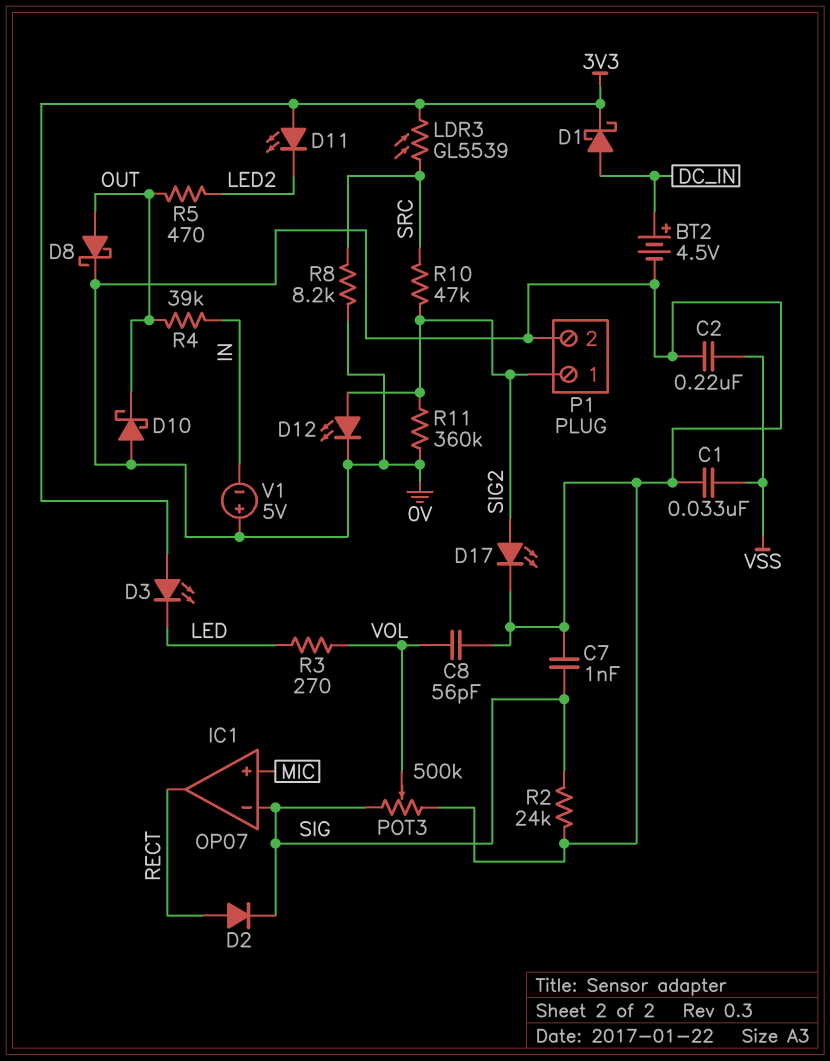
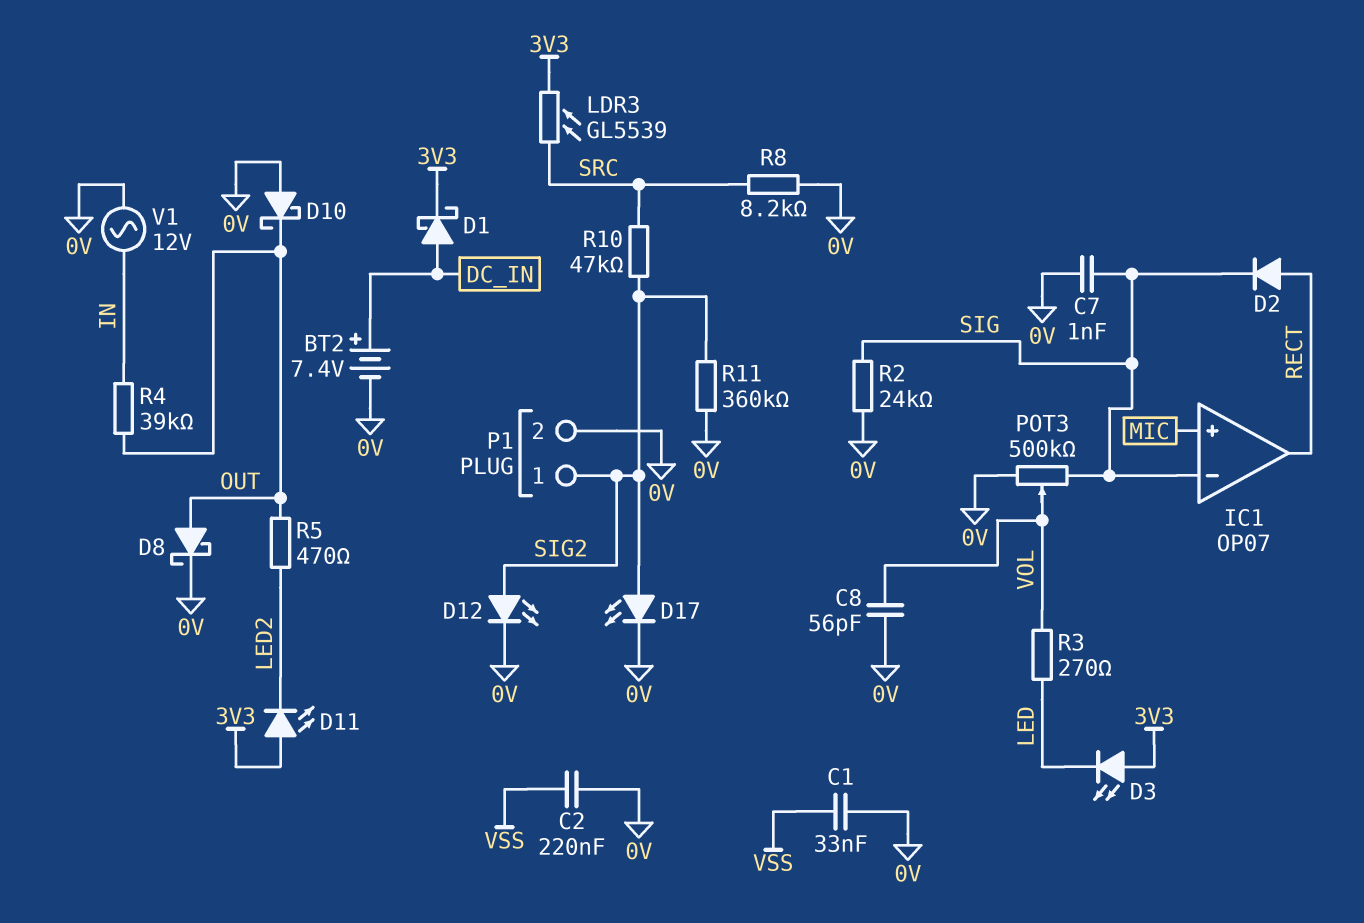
BT2: 4.5V (plus DC_IN, minus 0V) -> 7.4V (plus DC_IN, minus 0V)
V1: 5V (plus 0V, minus IN) -> AC 12V (0V, IN)

